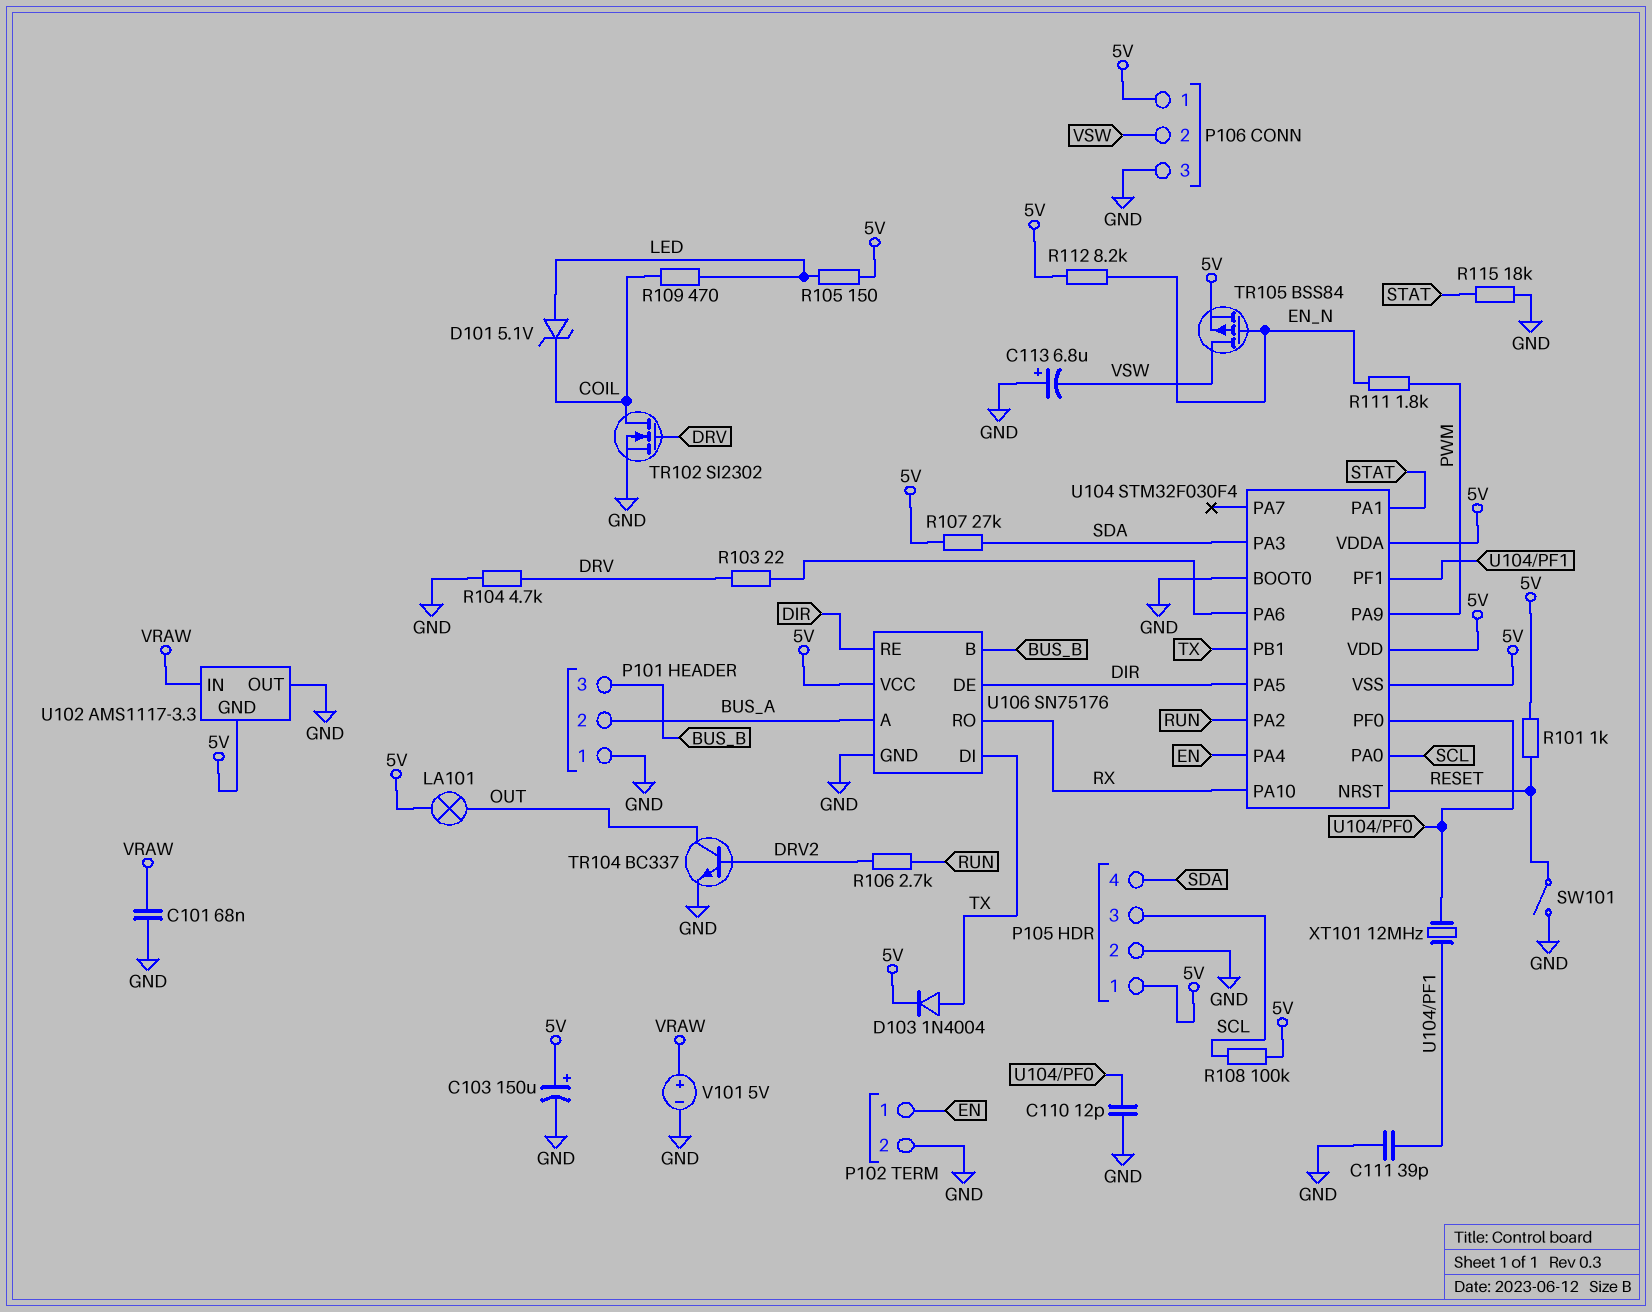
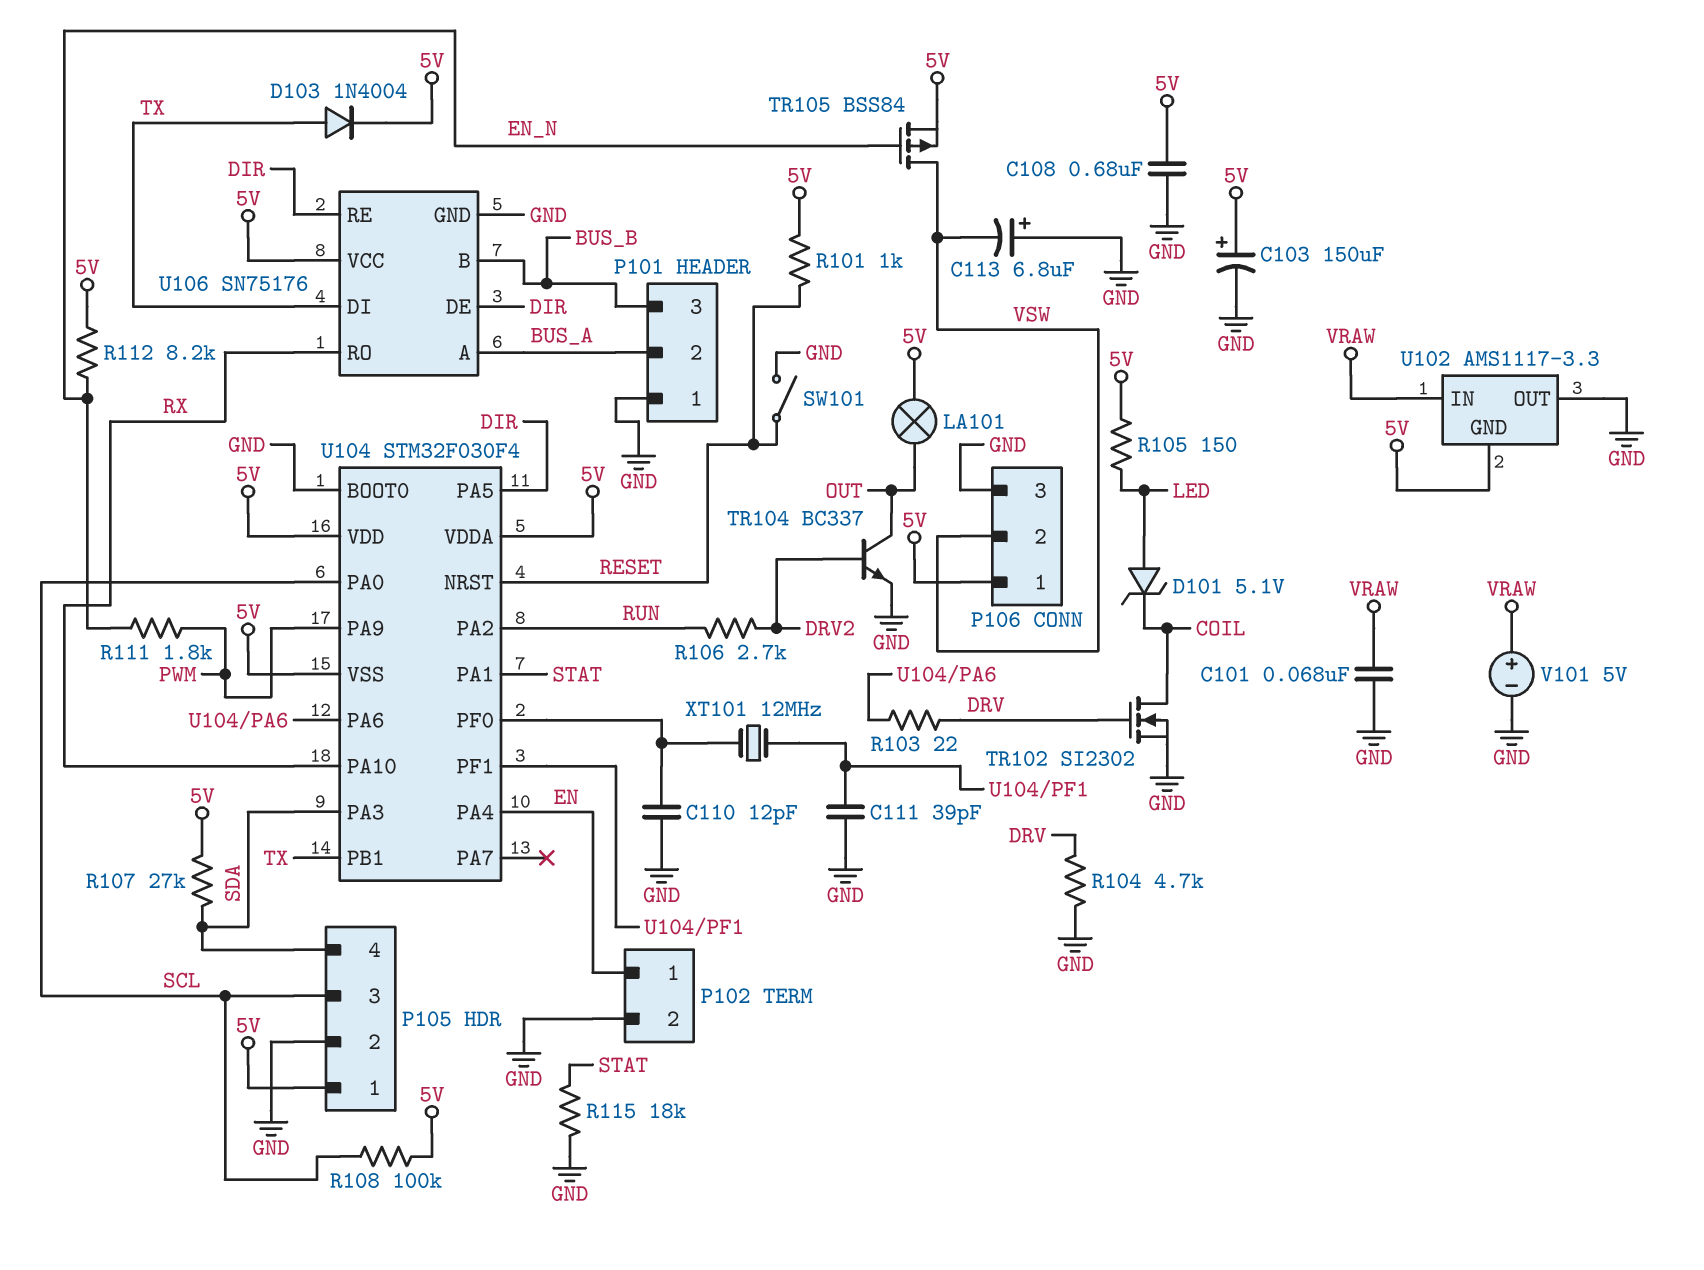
C108: none -> 680nF (5V, GND)
R109: 470 (COIL, LED) -> none

